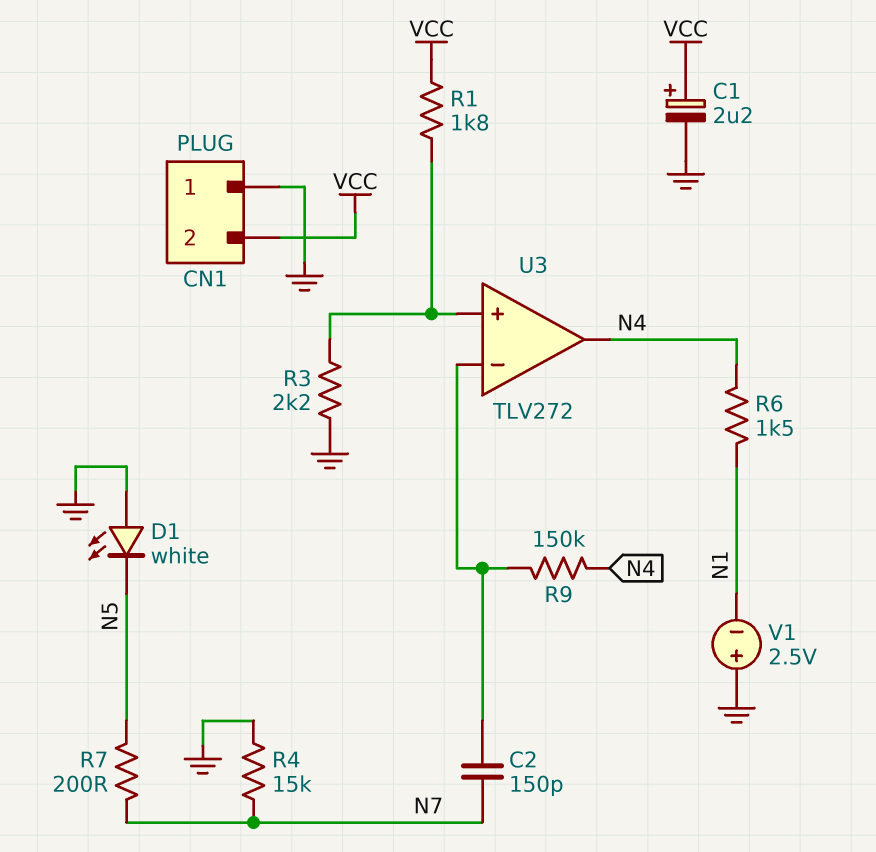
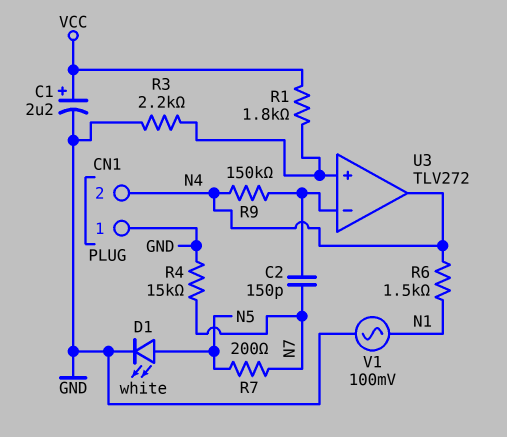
CN1 pin 2: VCC -> N4
D1: LED white (A GND, K N5) -> LED white (A N5, K GND)
V1: 2.5V (plus GND, minus N1) -> AC 100mV (GND, N1)

